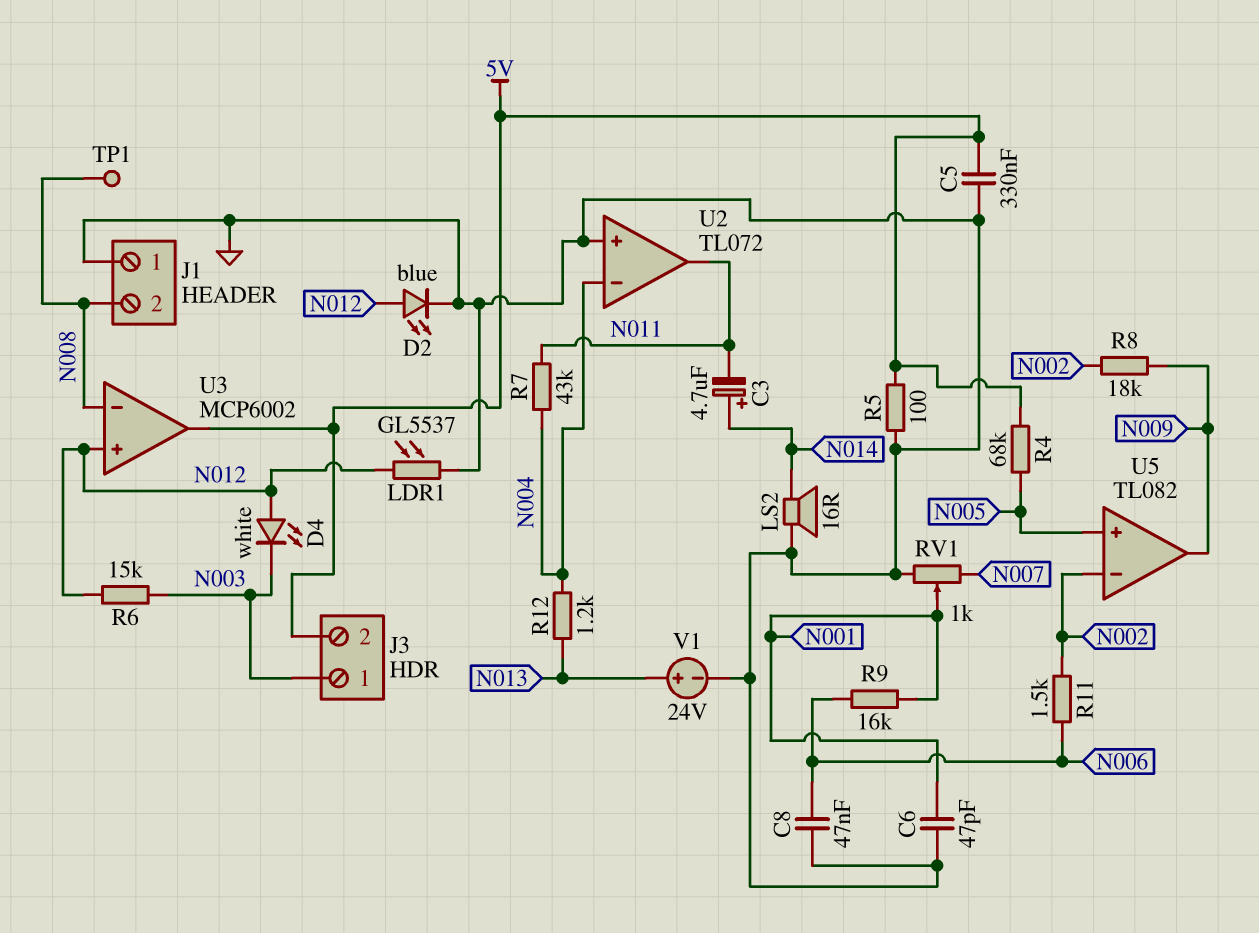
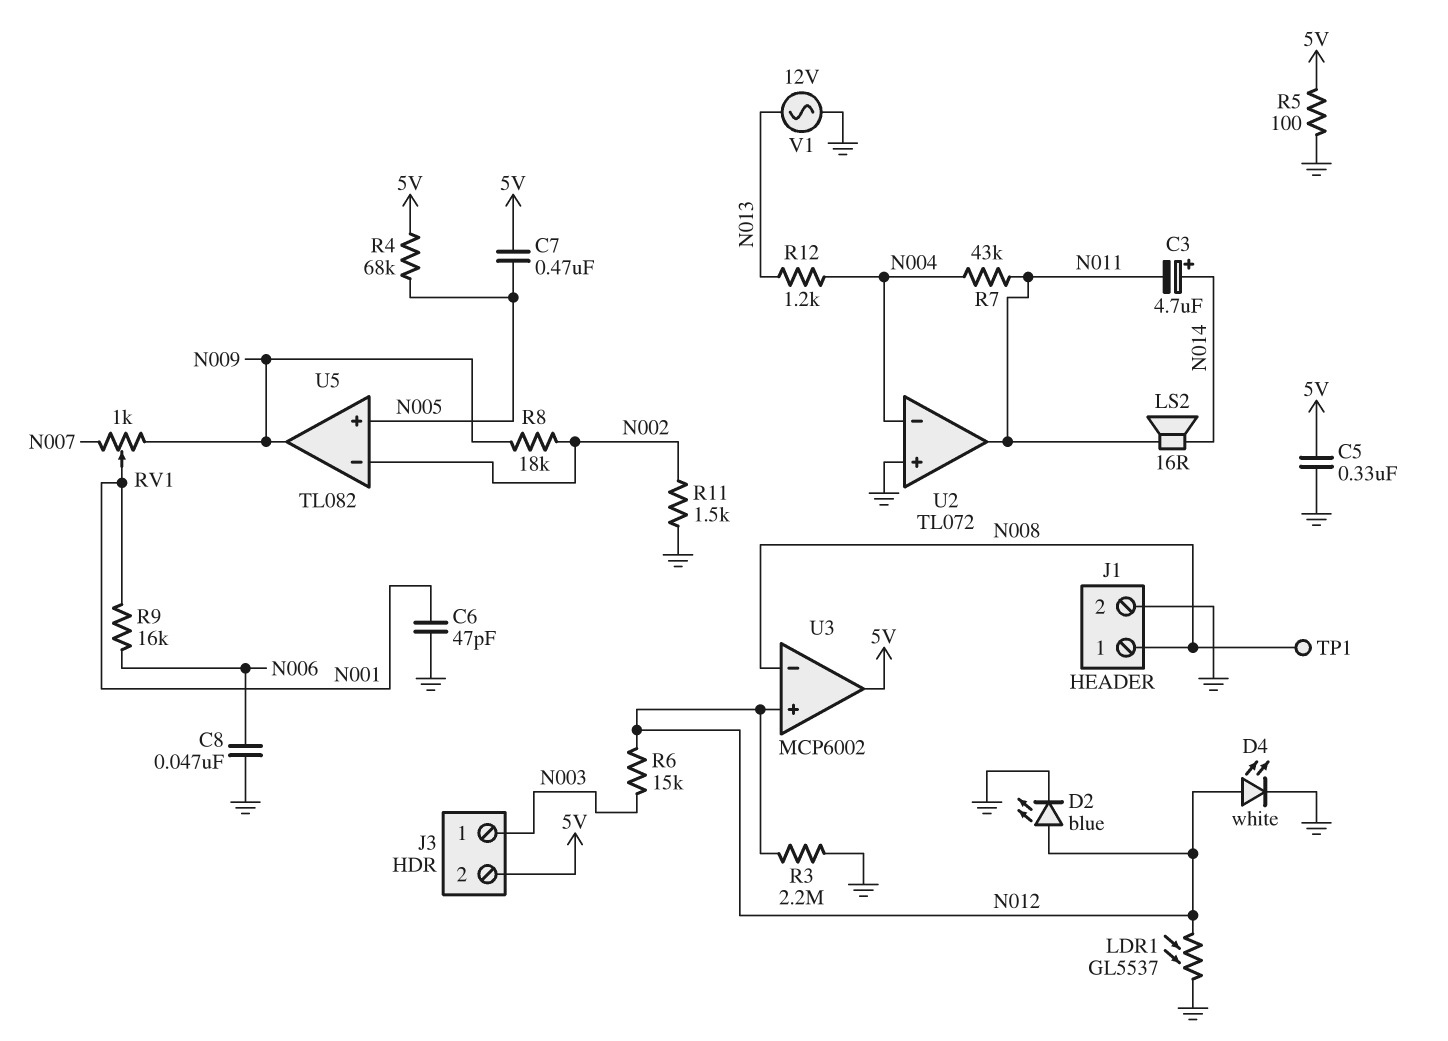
C7: none -> 470nF (5V, N005)
D4: LED white (A N012, K N003) -> LED white (A N012, K GND)
J1 pin 1: GND -> N008
J1 pin 2: N008 -> GND
LS2: speaker 16R (GND, N014) -> speaker 16R (N011, N014)
R3: none -> 2.2M (GND, N012)
R11: 1.5k (N002, N006) -> 1.5k (GND, N002)
RV1: 1k (GND, N007, wiper N001) -> 1k (N007, N009, wiper N001)
V1: 24V (plus N013, minus GND) -> AC 12V (GND, N013)

